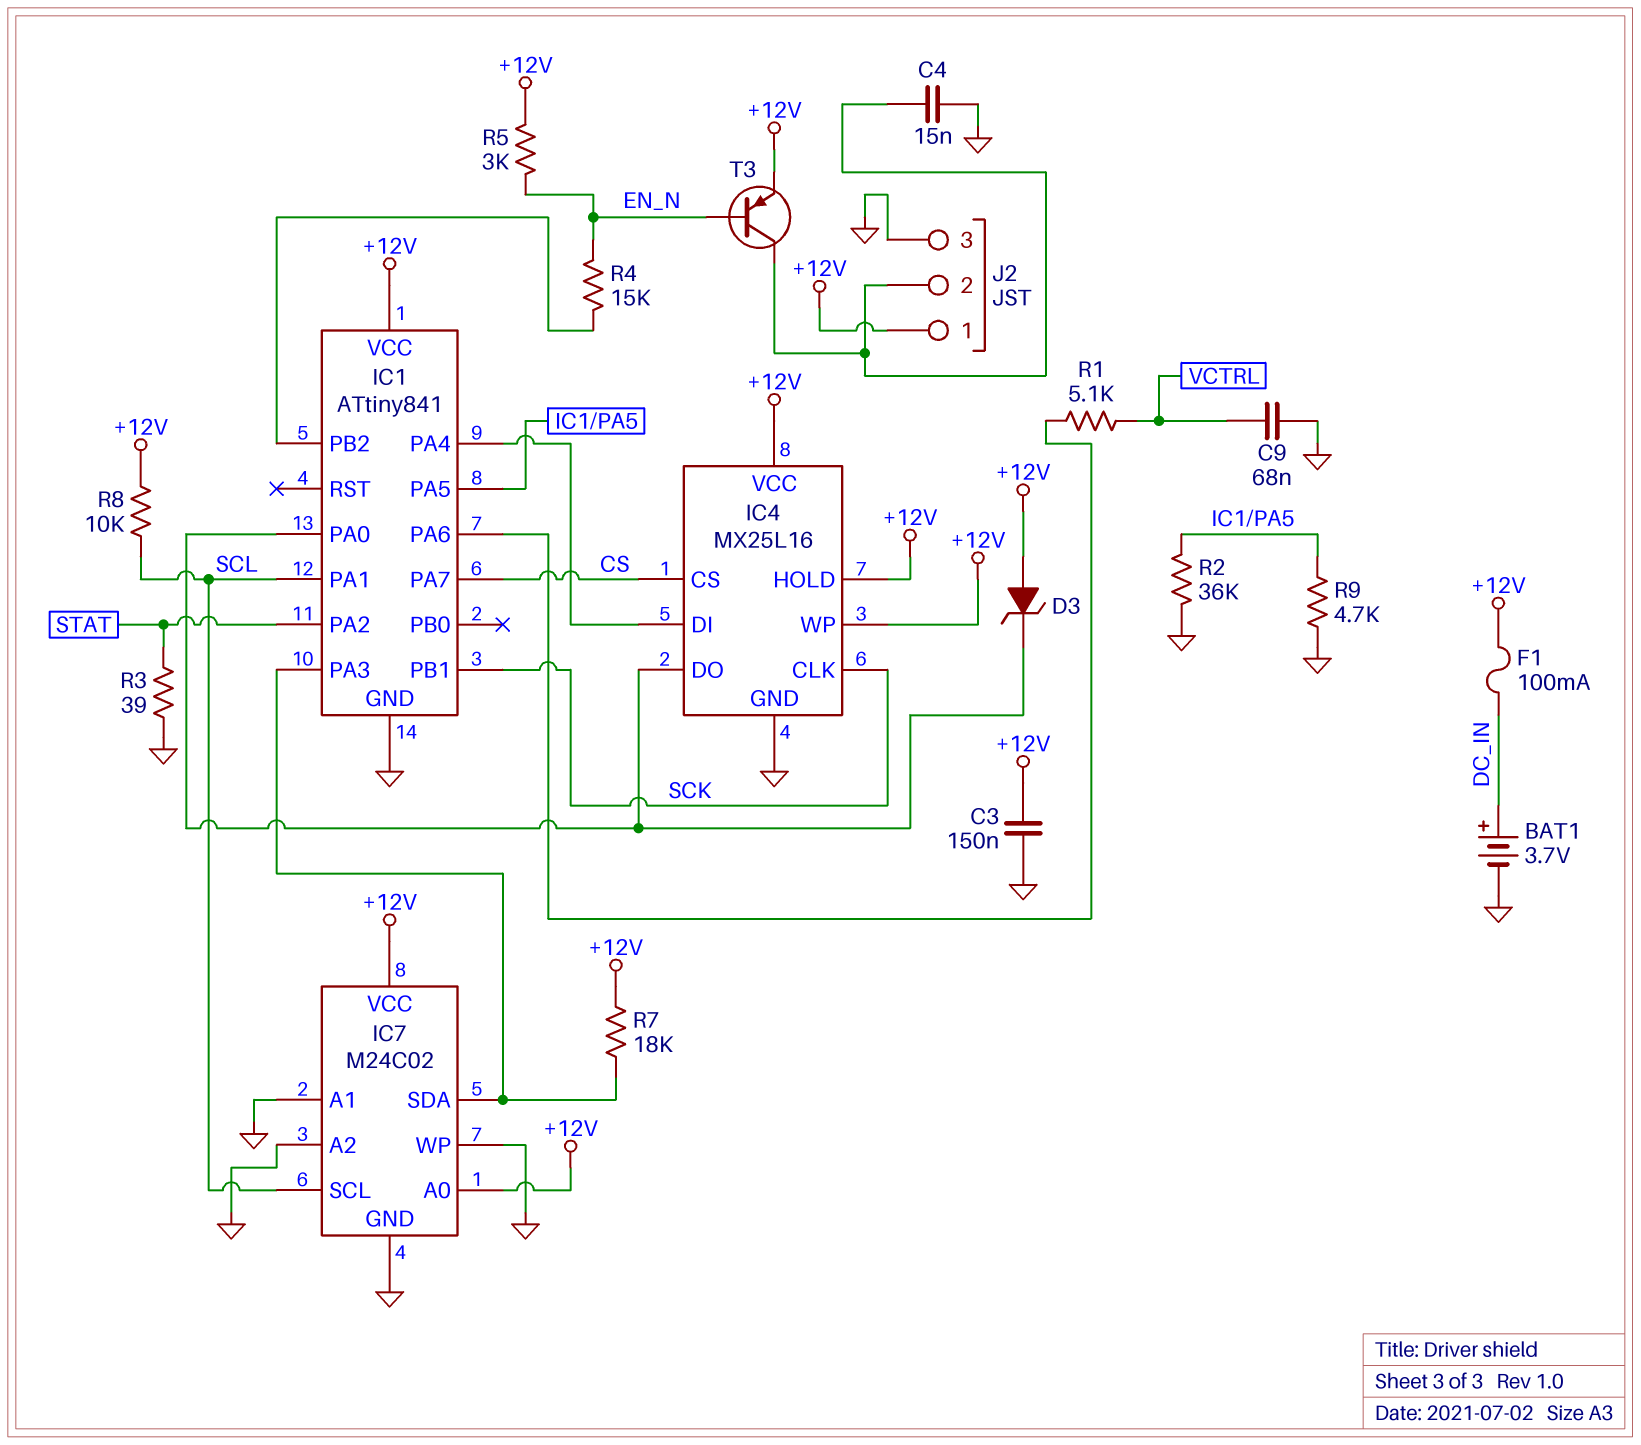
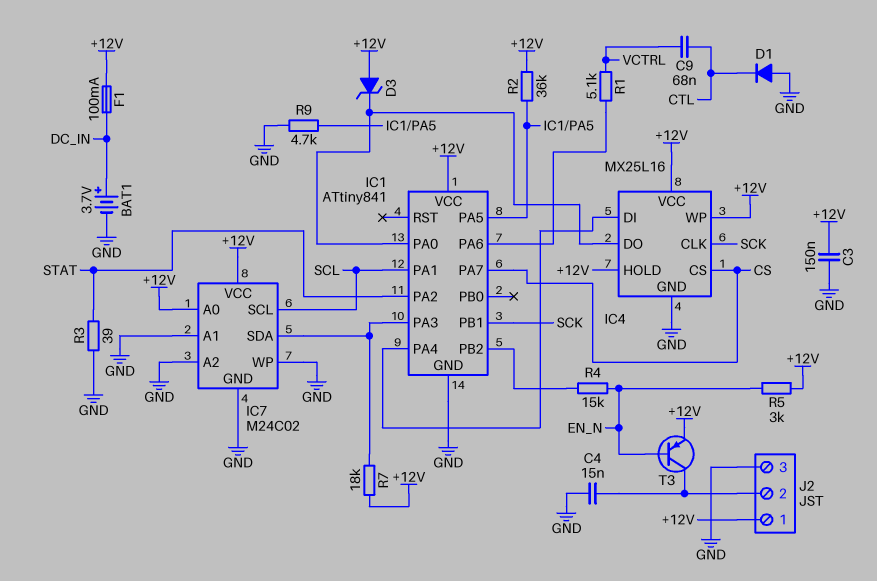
C9: 68nF (GND, VCTRL) -> 68nF (CTL, VCTRL)
D1: none -> diode (A GND, K CTL)
R2: 36k (GND, IC1/PA5) -> 36k (+12V, IC1/PA5)
R8: 10k (+12V, SCL) -> none

